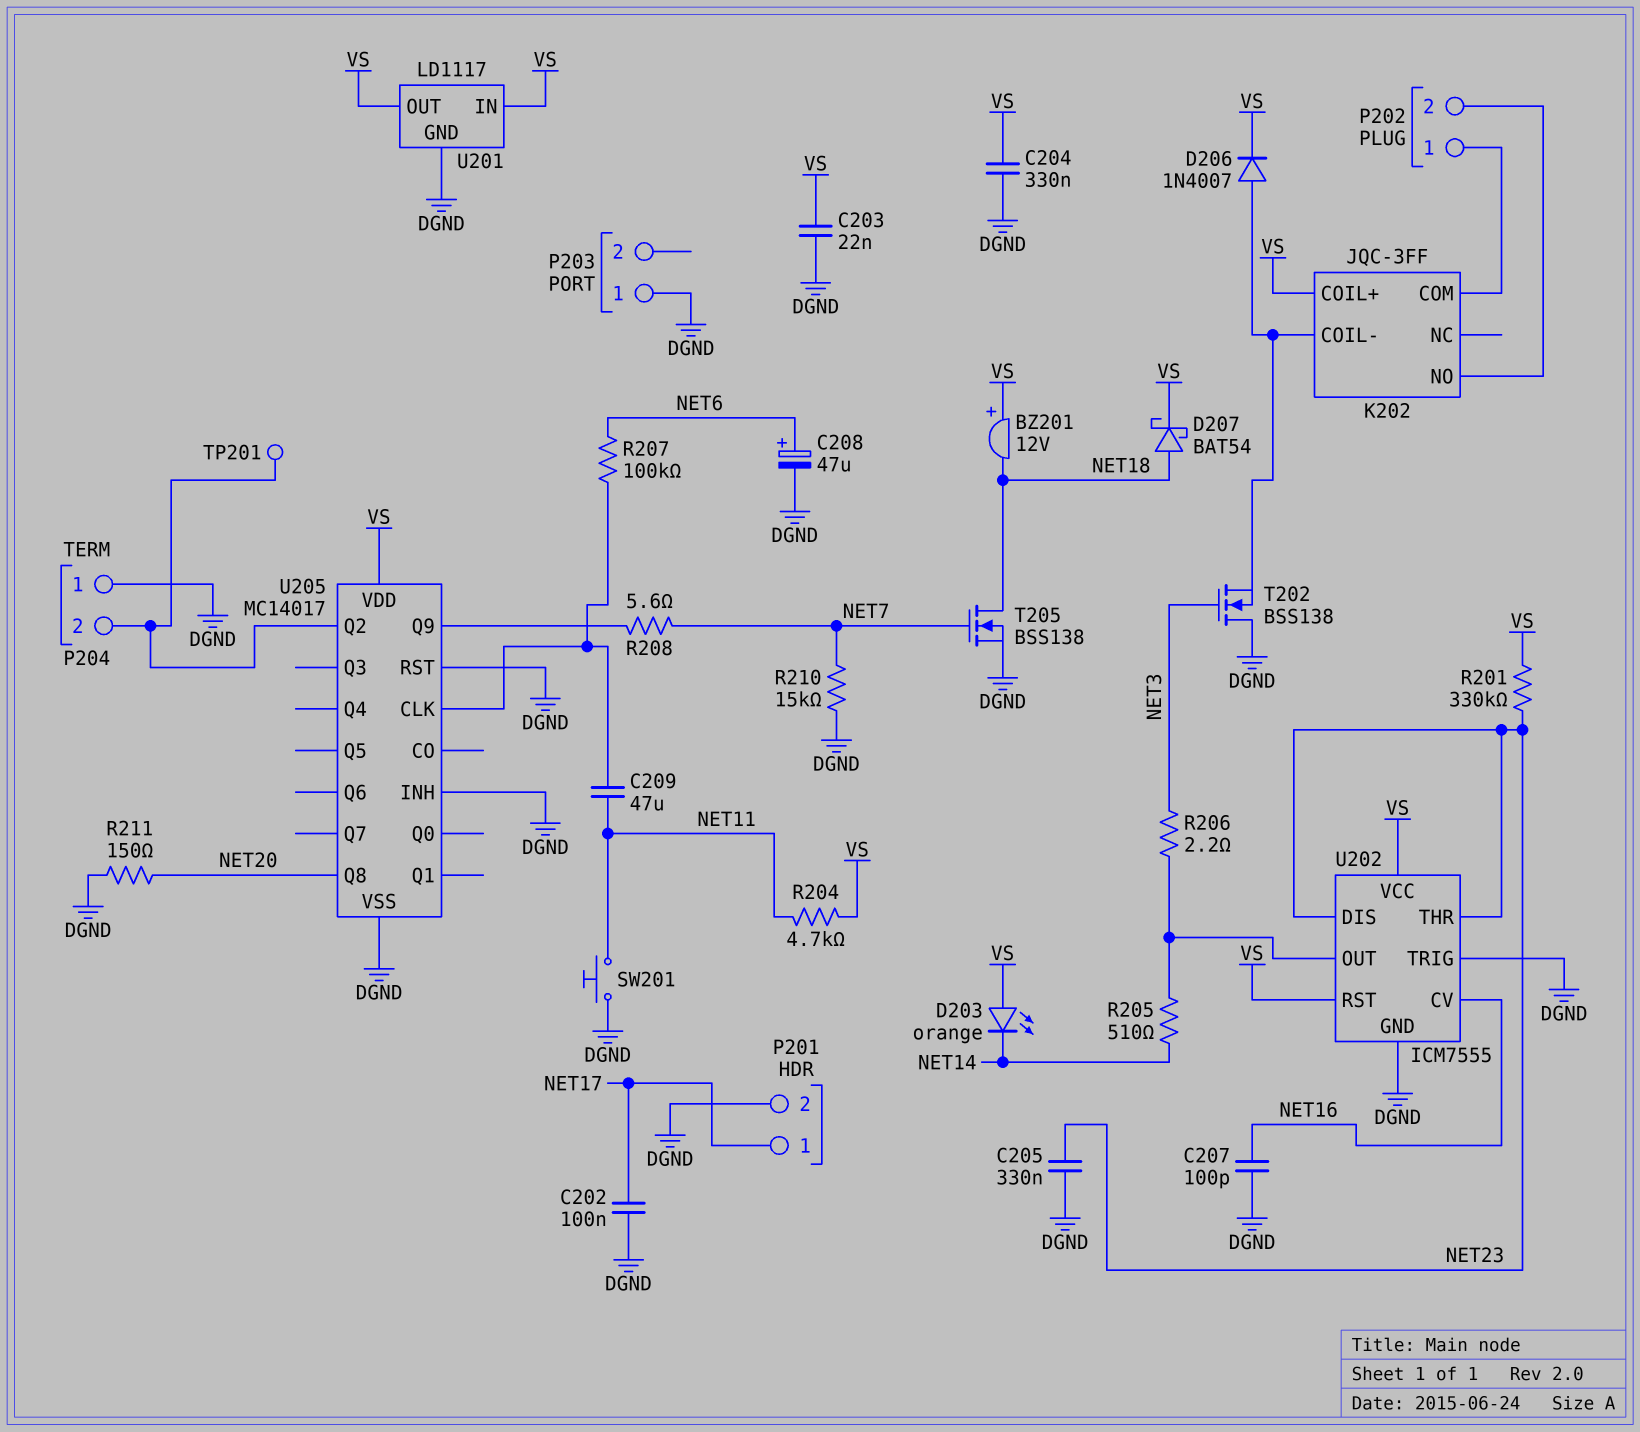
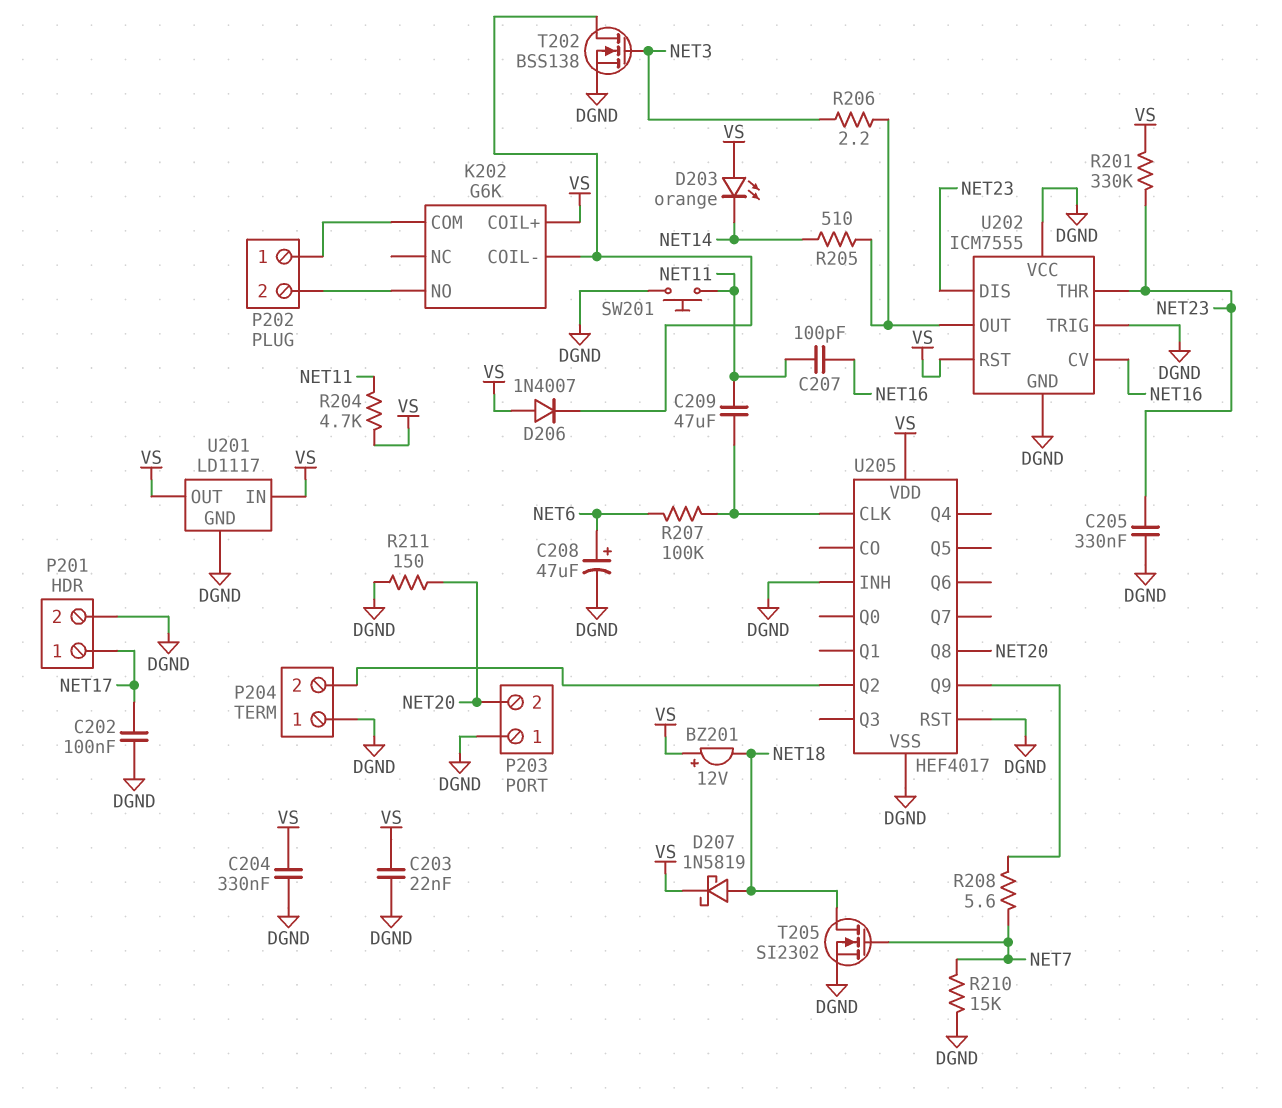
C207: 100pF (DGND, NET16) -> 100pF (NET11, NET16)
D206: diode 1N4007 (A K202/COIL-, K VS) -> diode 1N4007 (A VS, K K202/COIL-)
D207: schottky BAT54 (A NET18, K VS) -> schottky 1N5819 (A NET18, K VS)
K202: JQC-3FF -> G6K
P203 pin 2: none -> NET20
T202: NMOS BSS138 (G NET3, D DGND, S K202/COIL-) -> NMOS BSS138 (G NET3, D K202/COIL-, S DGND)
T205: NMOS BSS138 (G NET7, D NET18, S DGND) -> NMOS SI2302 (G NET7, D NET18, S DGND)
TP201: test point (P204/2) -> none
U202 pin VCC: VS -> DGND
U205: MC14017 -> HEF4017

